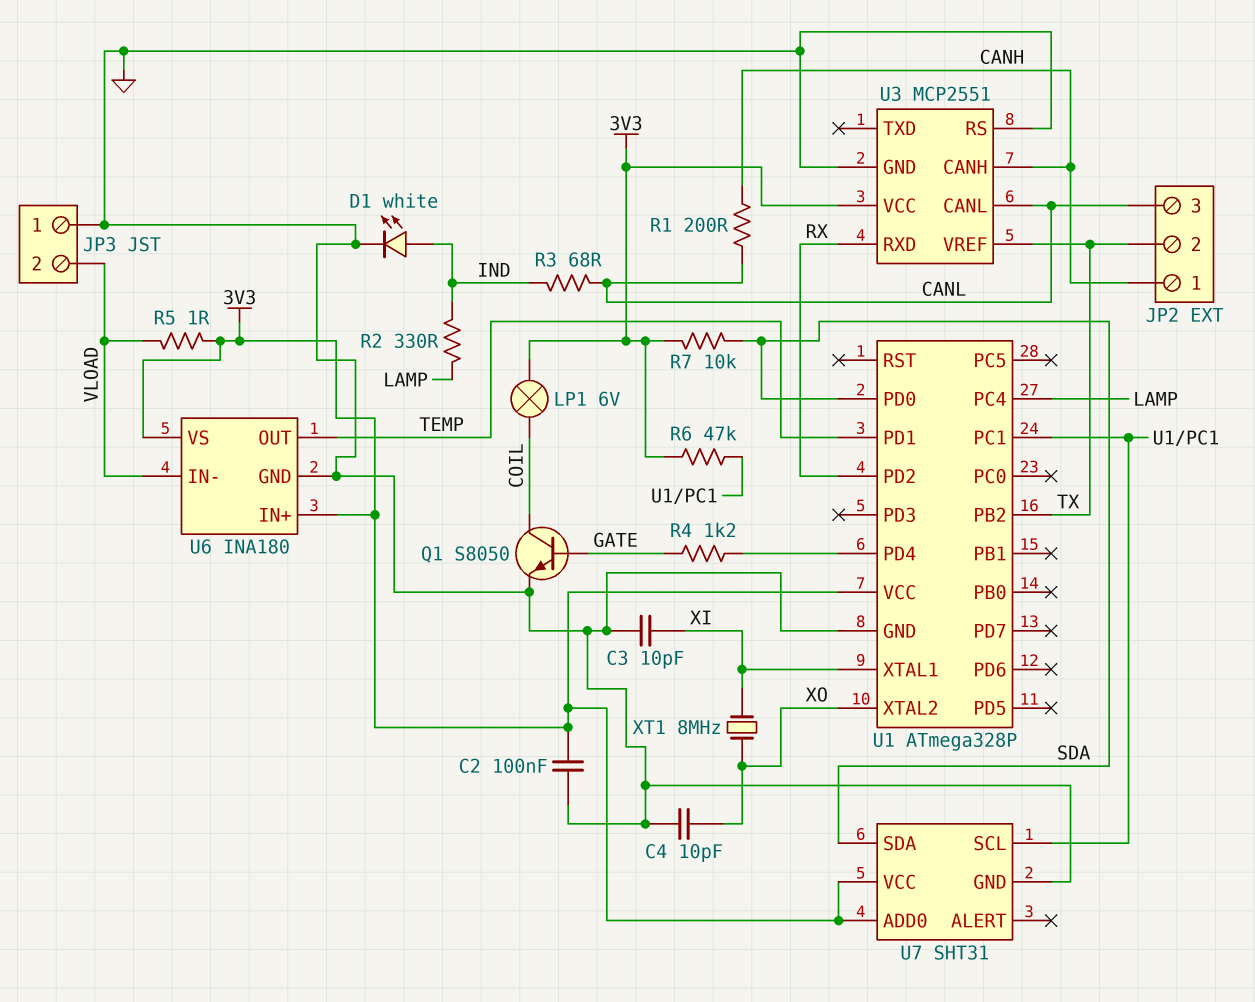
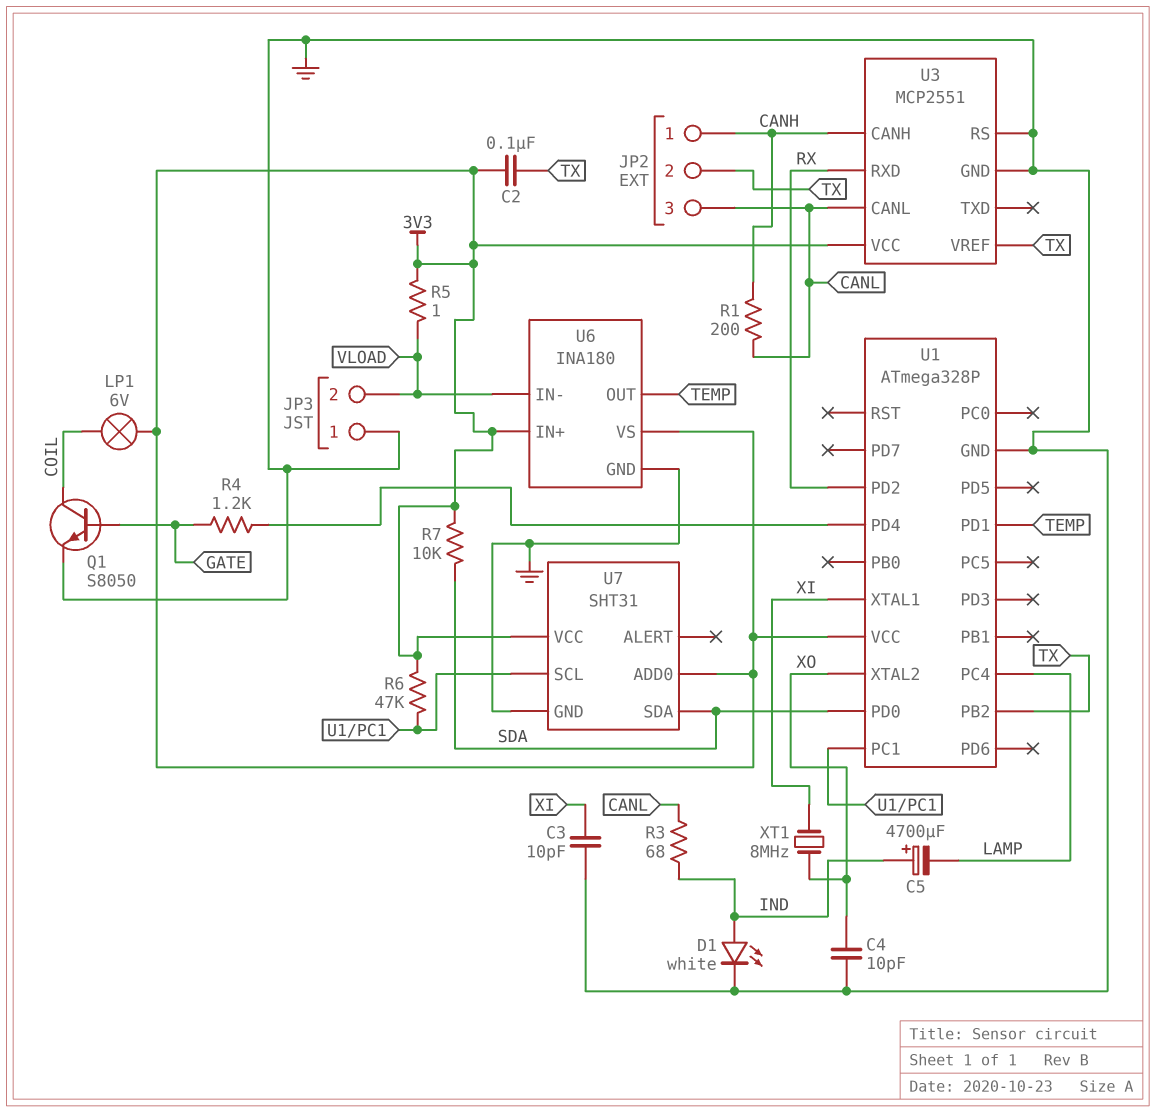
C2: 100nF (3V3, GND) -> 100nF (3V3, TX)
C5: none -> 4700uF (plus IND, minus LAMP)
R2: 330 (IND, LAMP) -> none

